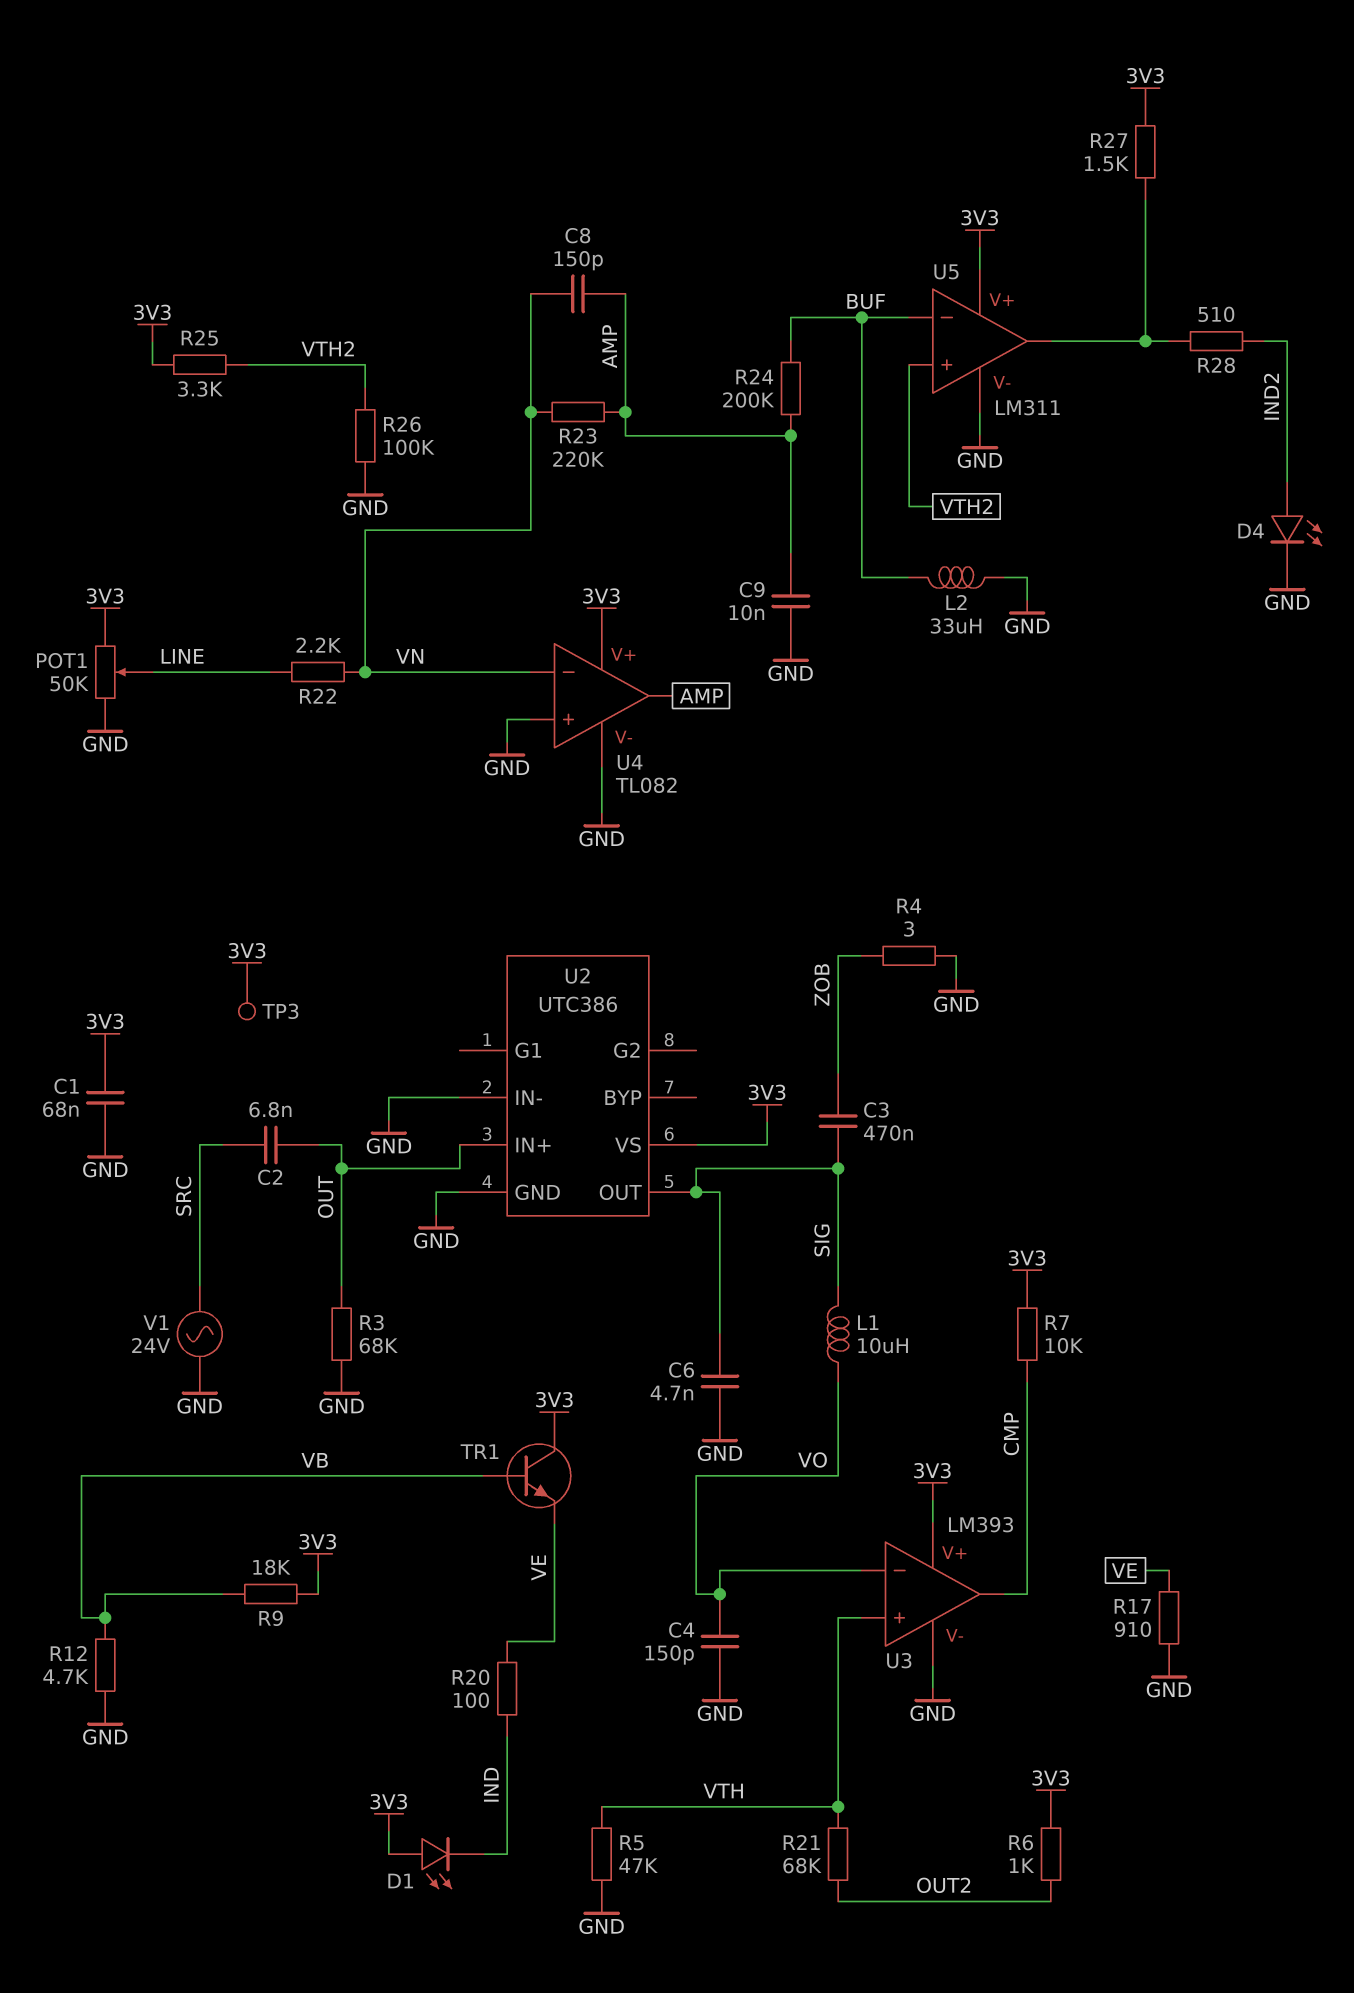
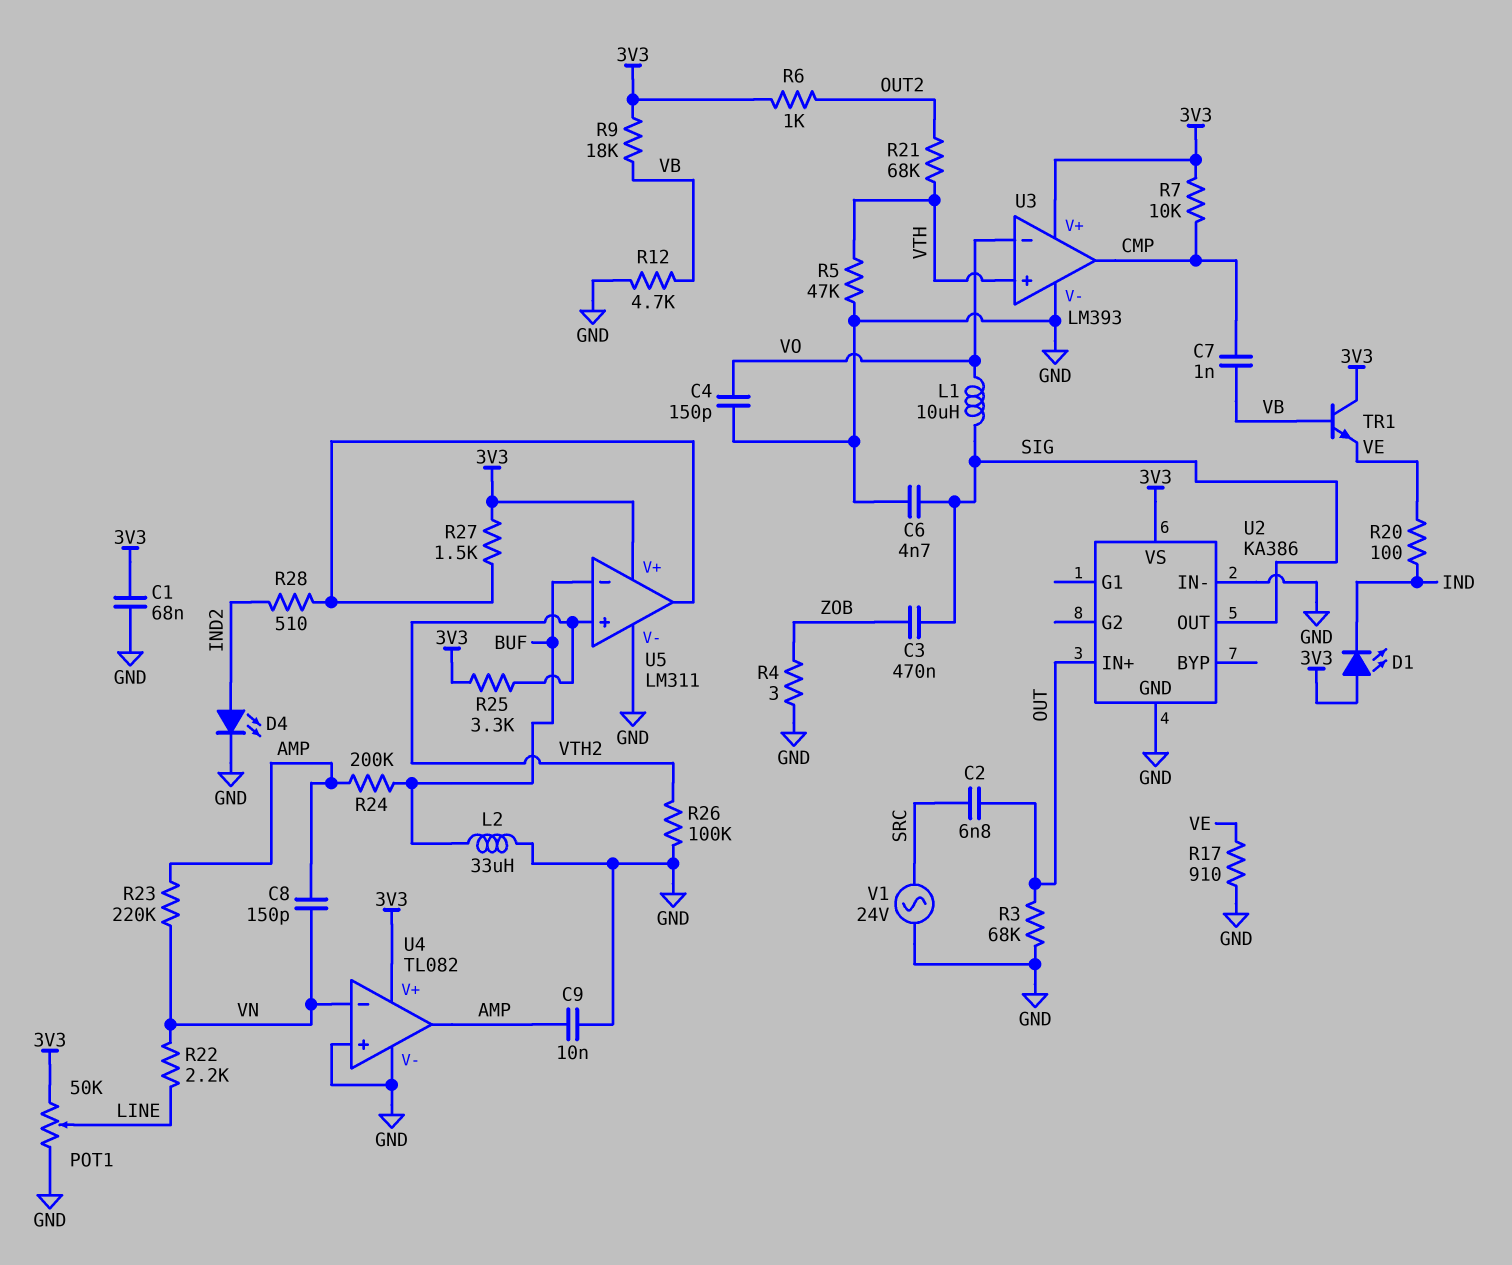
C7: none -> 1nF (CMP, VB)
TP3: test point (3V3) -> none
U2: UTC386 -> KA386

